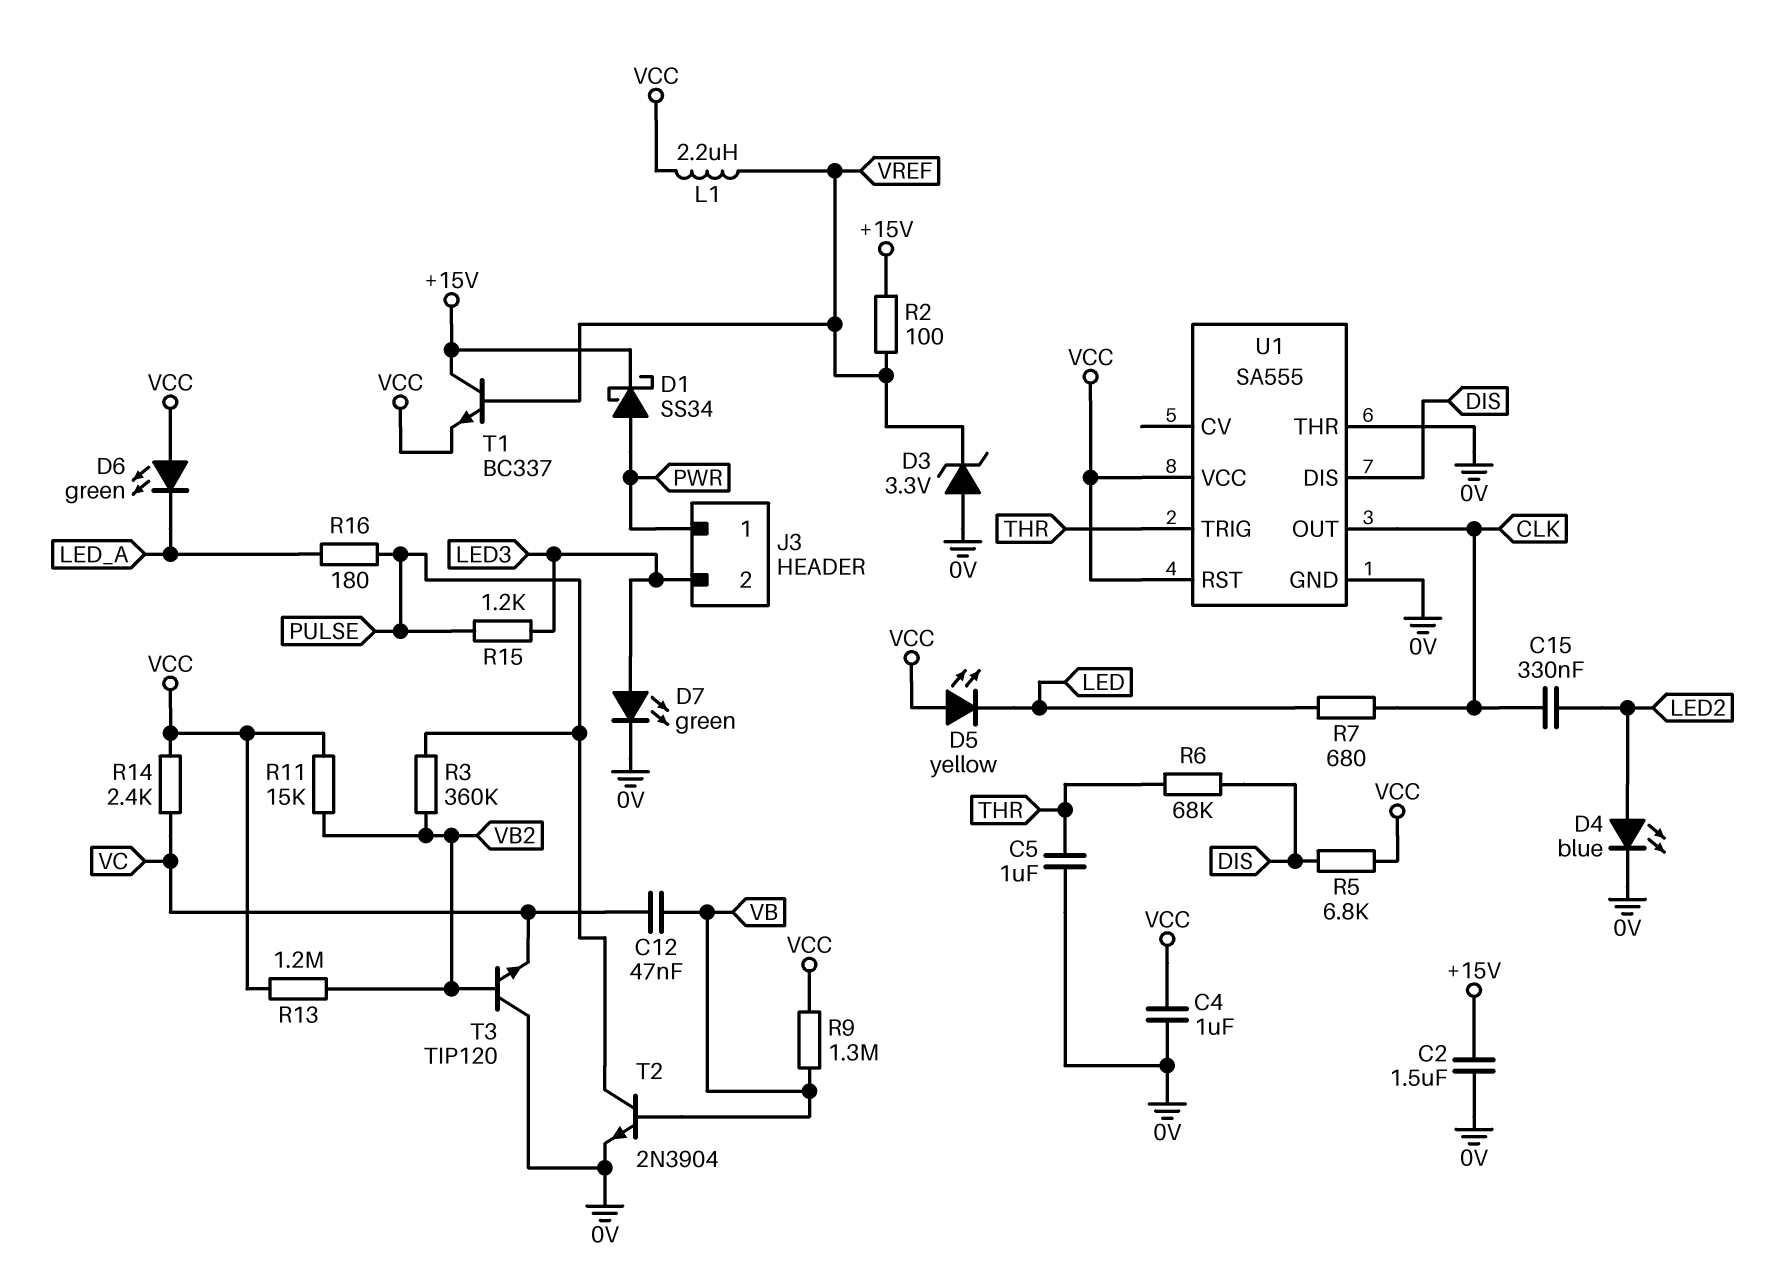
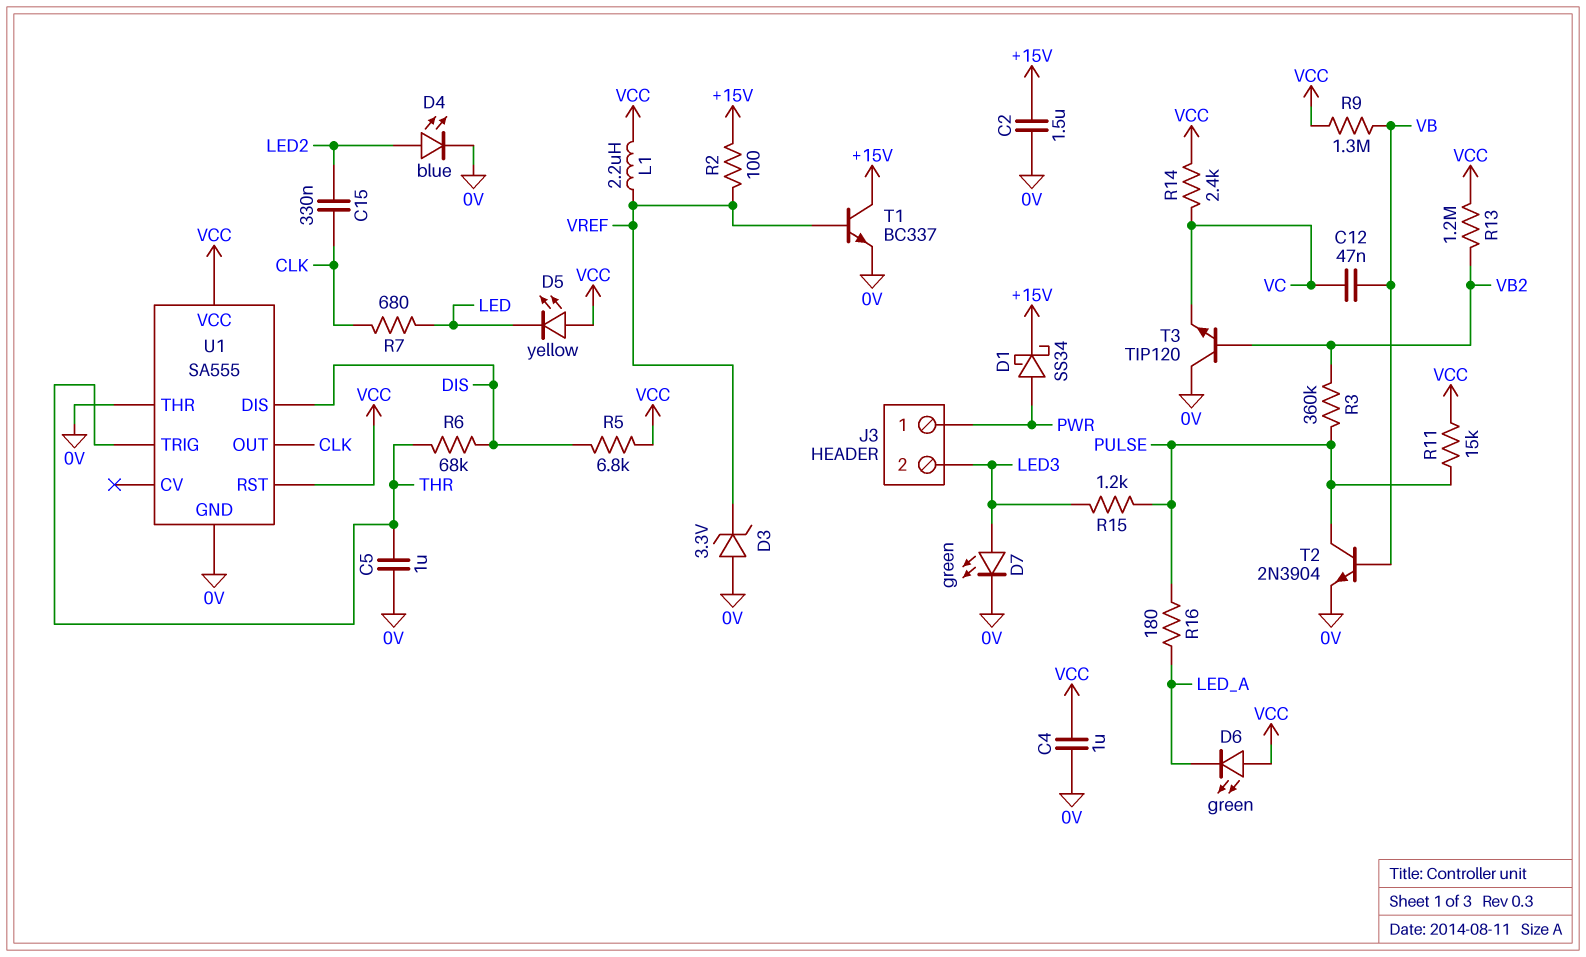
R11: 15k (VB2, VCC) -> 15k (PULSE, VCC)
T1: NPN BC337 (B VREF, C +15V, E VCC) -> NPN BC337 (B VREF, C +15V, E 0V)

